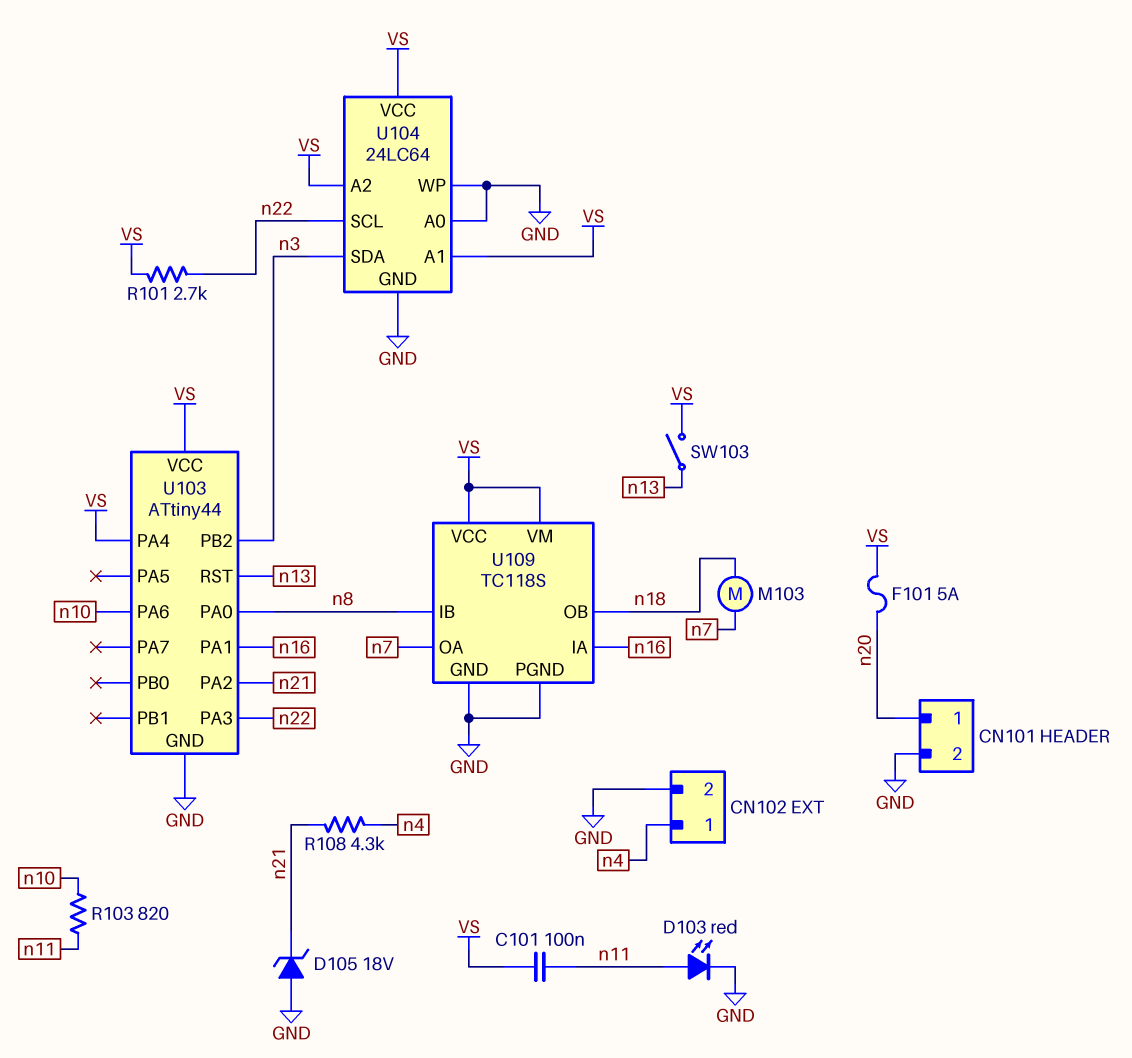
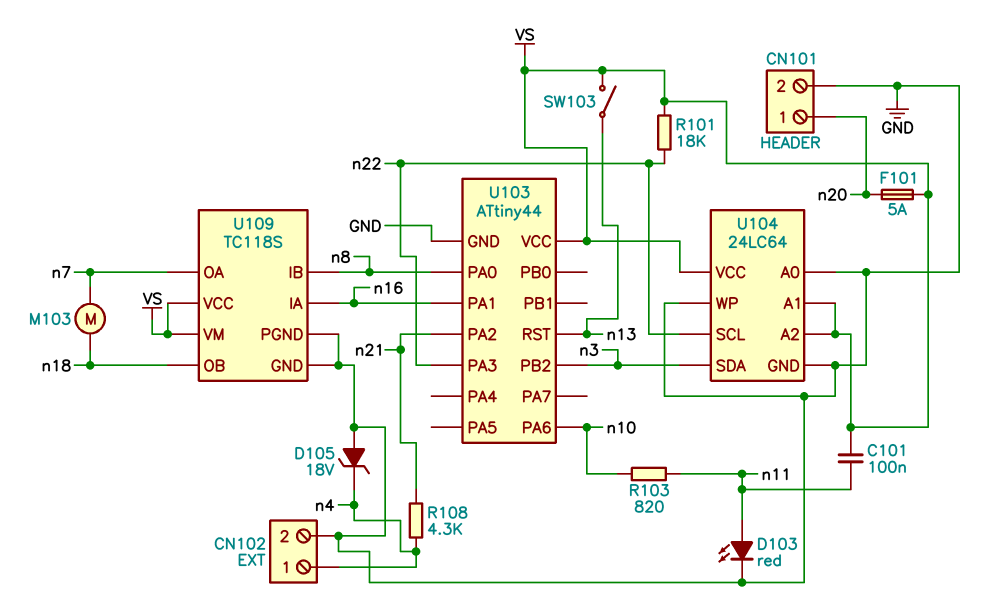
D105: zener 18V (A GND, K n21) -> zener 18V (A GND, K n4)
R101: 2.7k (VS, n22) -> 18k (VS, n22)
U103 pin PA4: VS -> none

